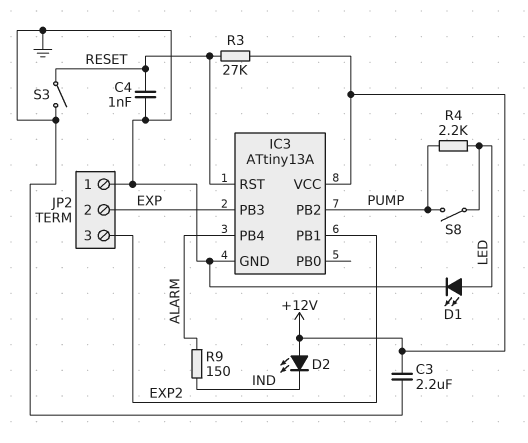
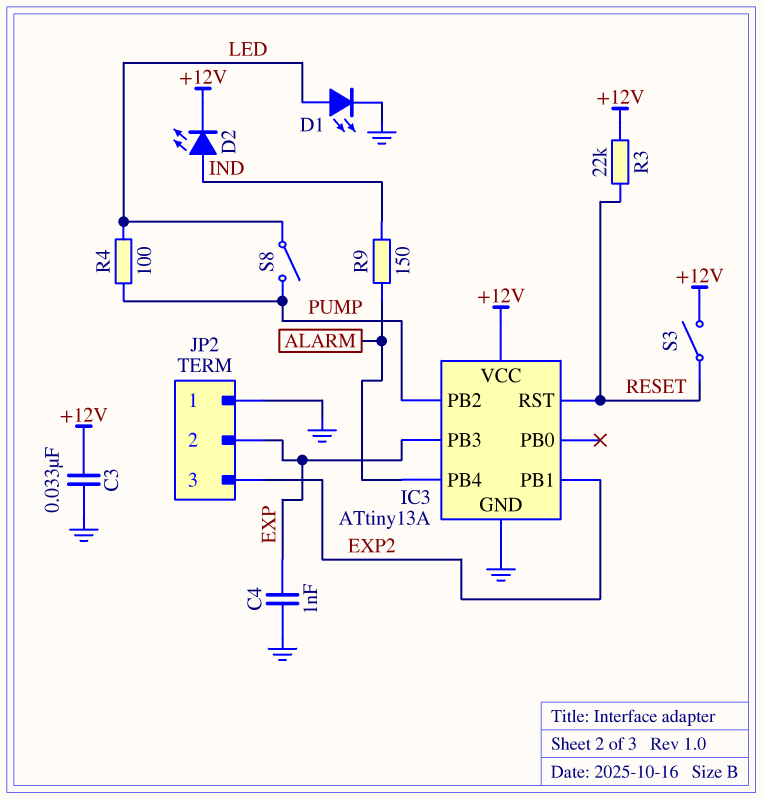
C3: 2.2uF (+12V, GND) -> 33nF (+12V, GND)
C4: 1nF (GND, RESET) -> 1nF (EXP, GND)
D2: LED (A +12V, K IND) -> LED (A IND, K +12V)
R3: 27k (+12V, RESET) -> 22k (+12V, RESET)
R4: 2.2k (LED, PUMP) -> 100 (LED, PUMP)
S3: switch (GND, RESET) -> switch (+12V, RESET)

